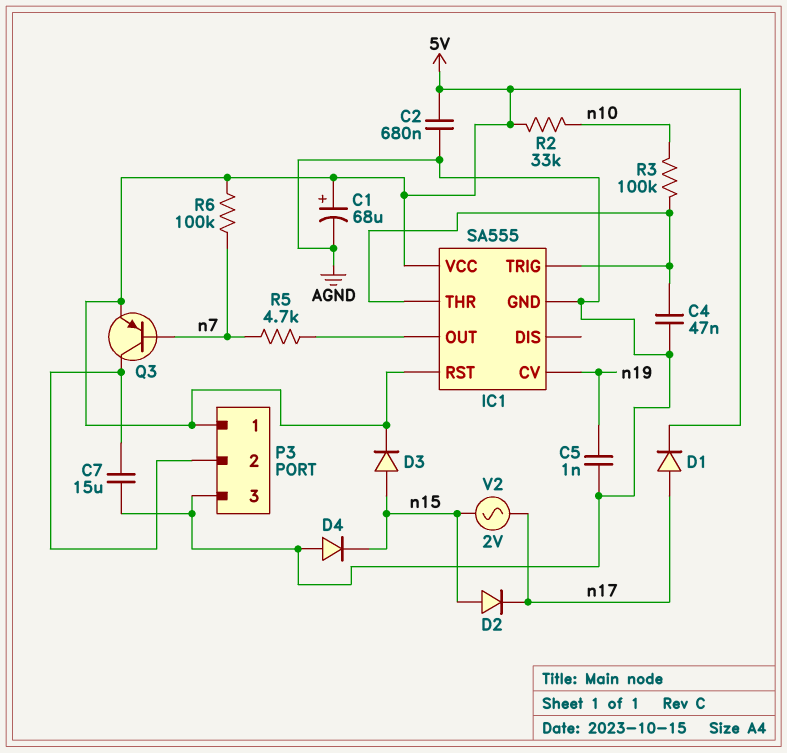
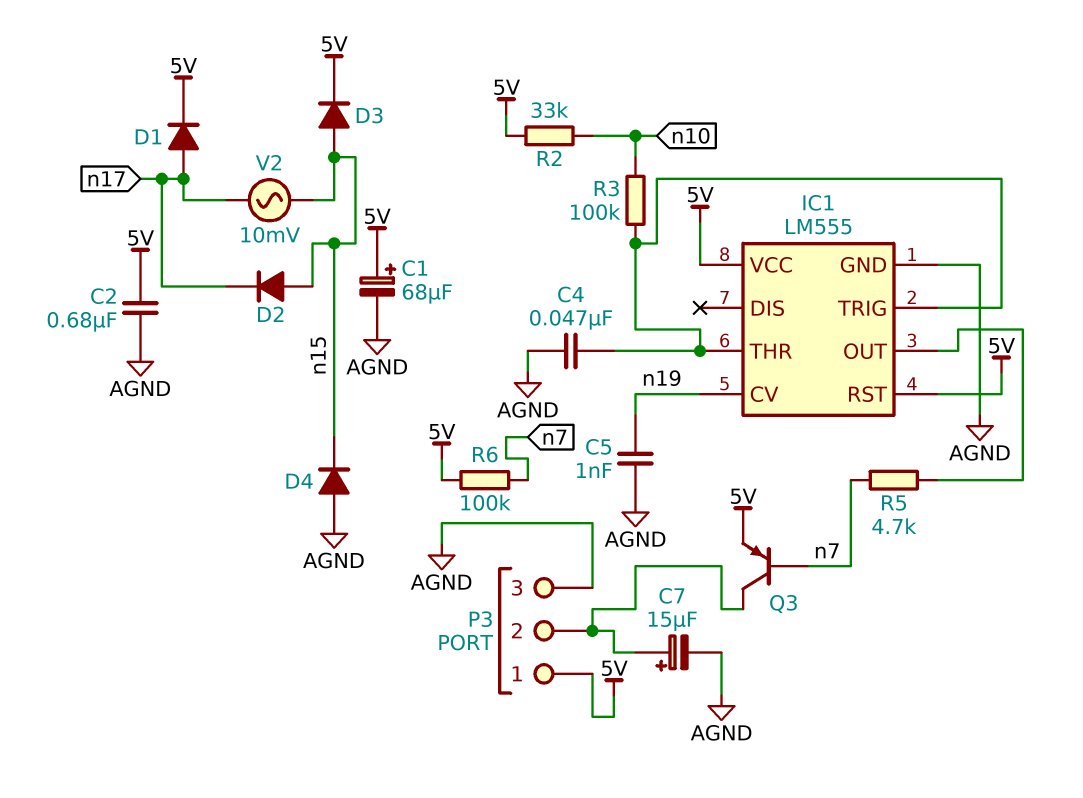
C7: 15uF (AGND, P3/2) -> 15uF (plus P3/2, minus AGND)
IC1: SA555 -> LM555
V2: AC 2V (n15, n17) -> AC 10mV (n15, n17)

